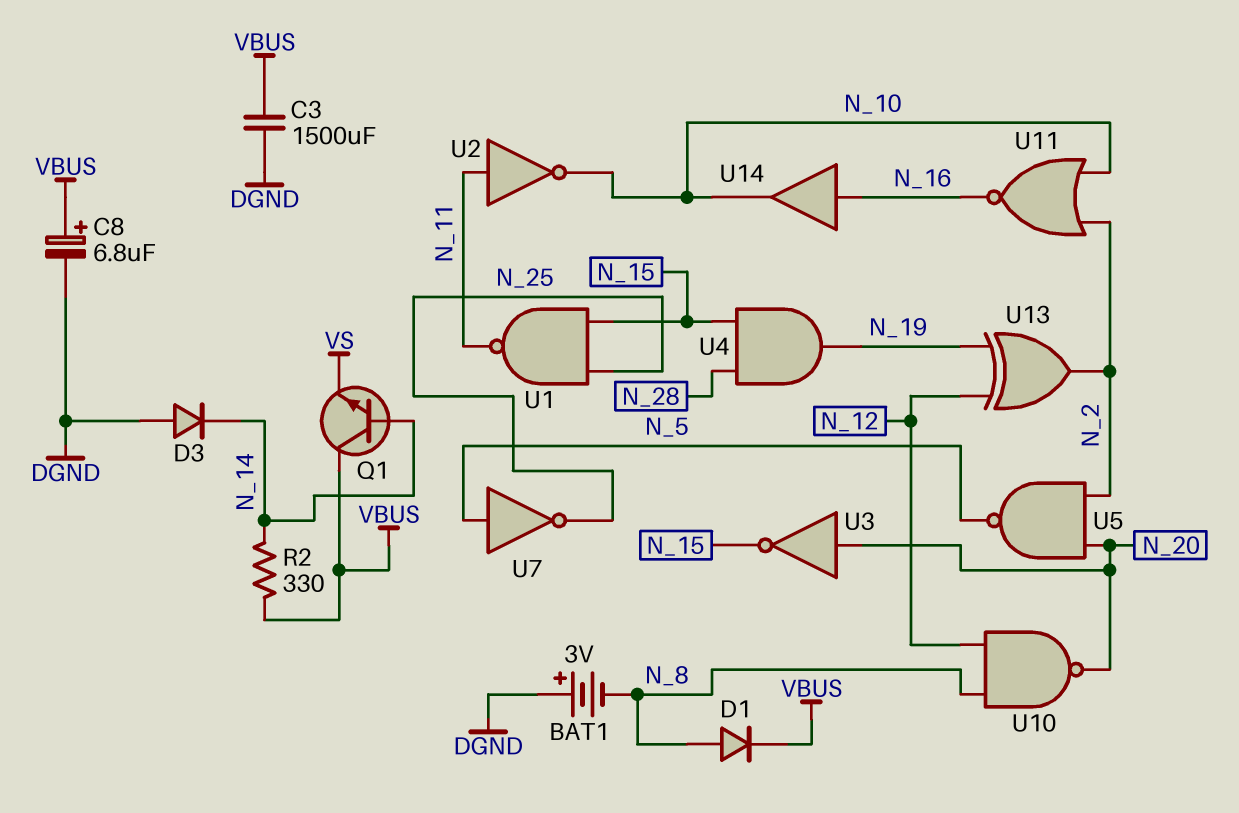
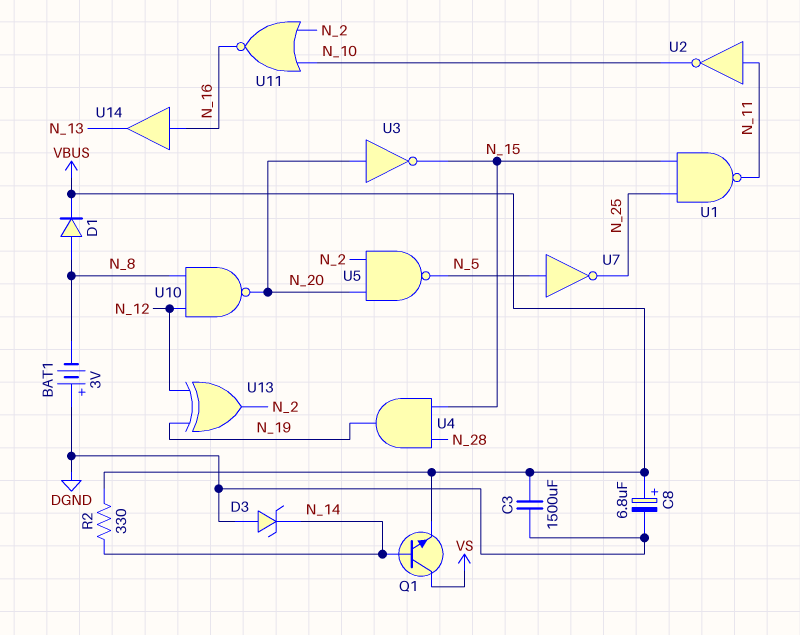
D3: diode (A DGND, K N_14) -> zener (A DGND, K N_14)
Q1: NPN (B N_14, C VBUS, E VS) -> NPN (B N_14, C VS, E VBUS)
U14: buffer (in N_16, out N_10) -> buffer (in N_16, out N_13)

